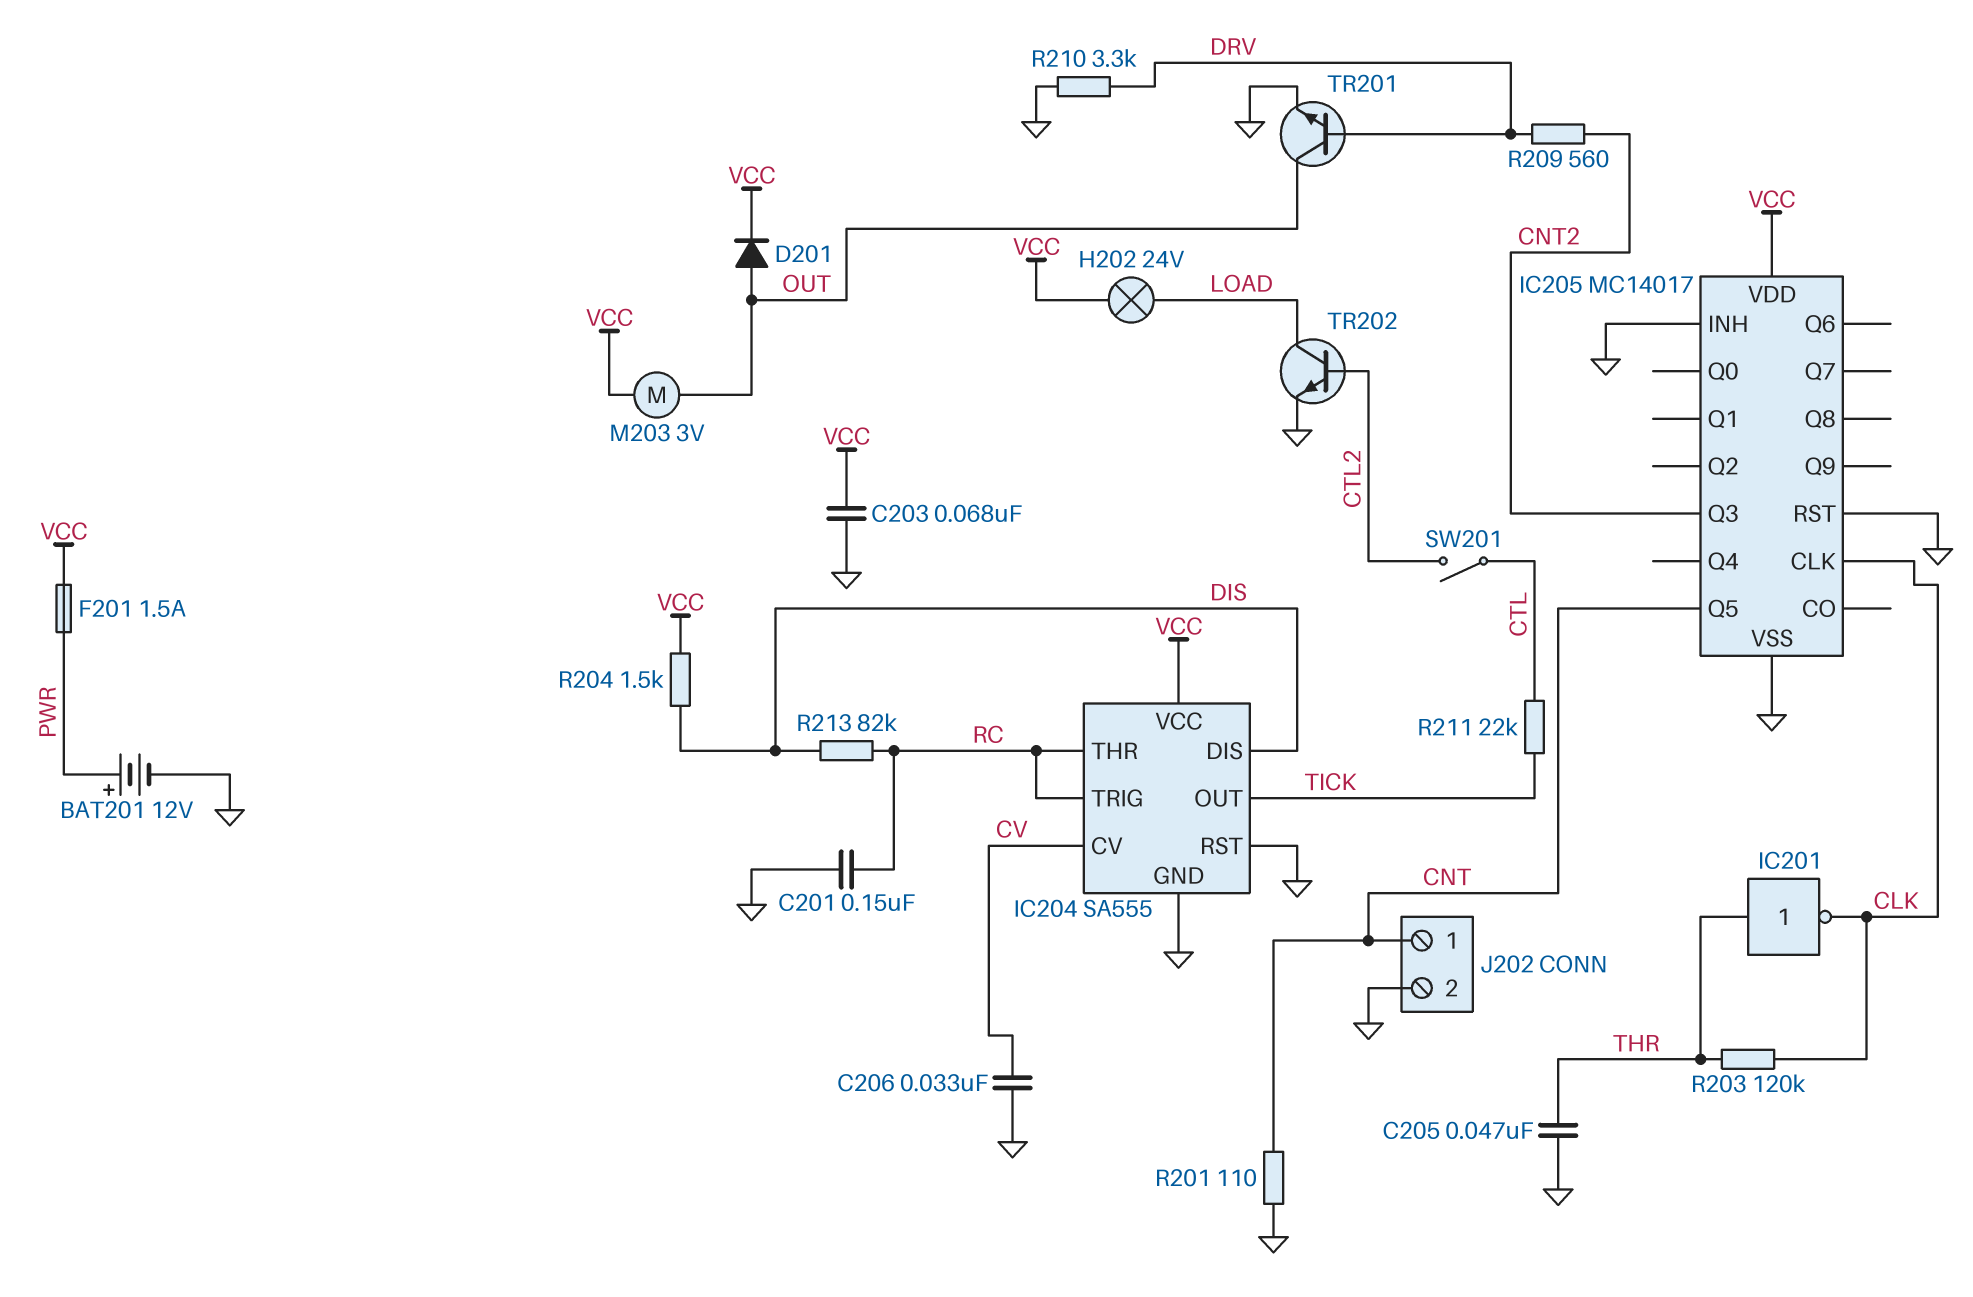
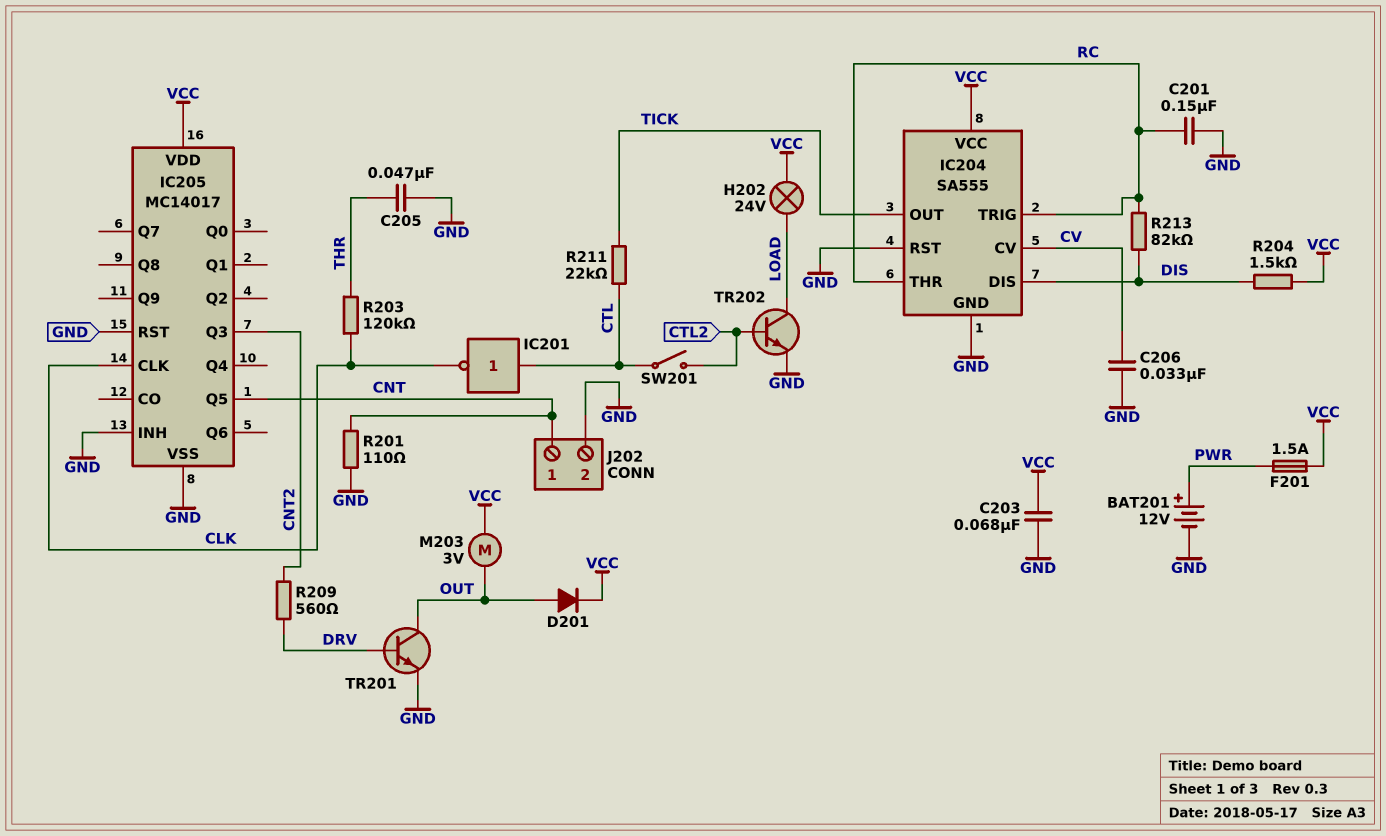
IC201: NOT (in THR, out CLK) -> NOT (in CTL, out CLK)
R210: 3.3k (DRV, GND) -> none

